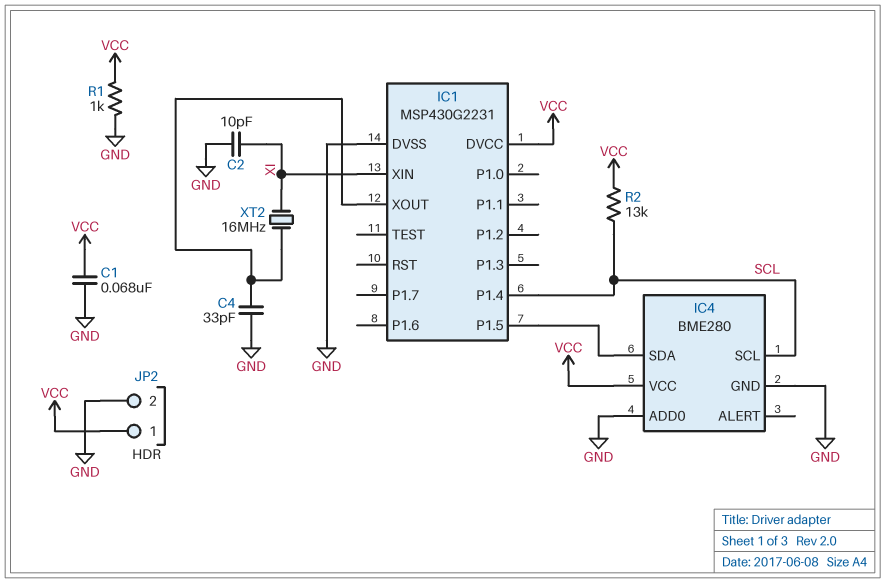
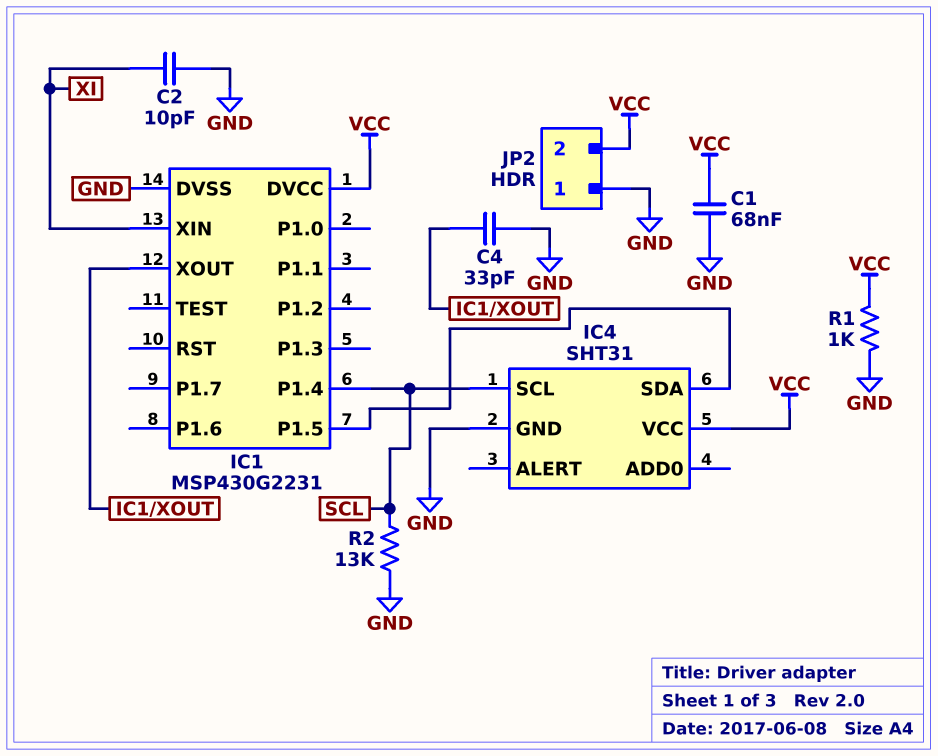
IC4: BME280 -> SHT31
IC4 pin ADD0: GND -> none
JP2 pin 1: VCC -> GND
JP2 pin 2: GND -> VCC
R2: 13k (SCL, VCC) -> 13k (GND, SCL)
XT2: 16MHz (IC1/XOUT, XI) -> none

